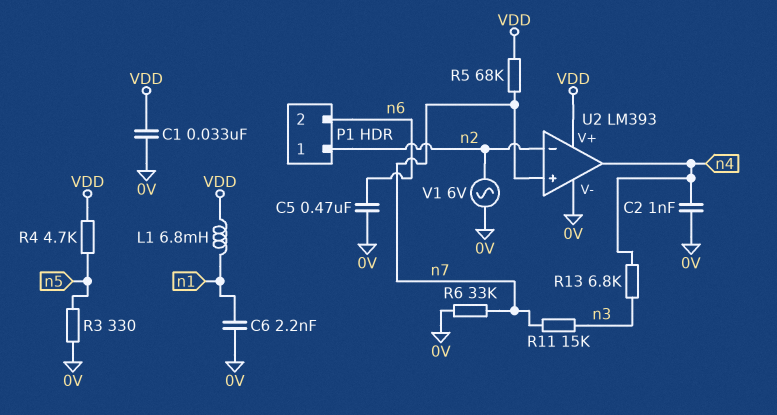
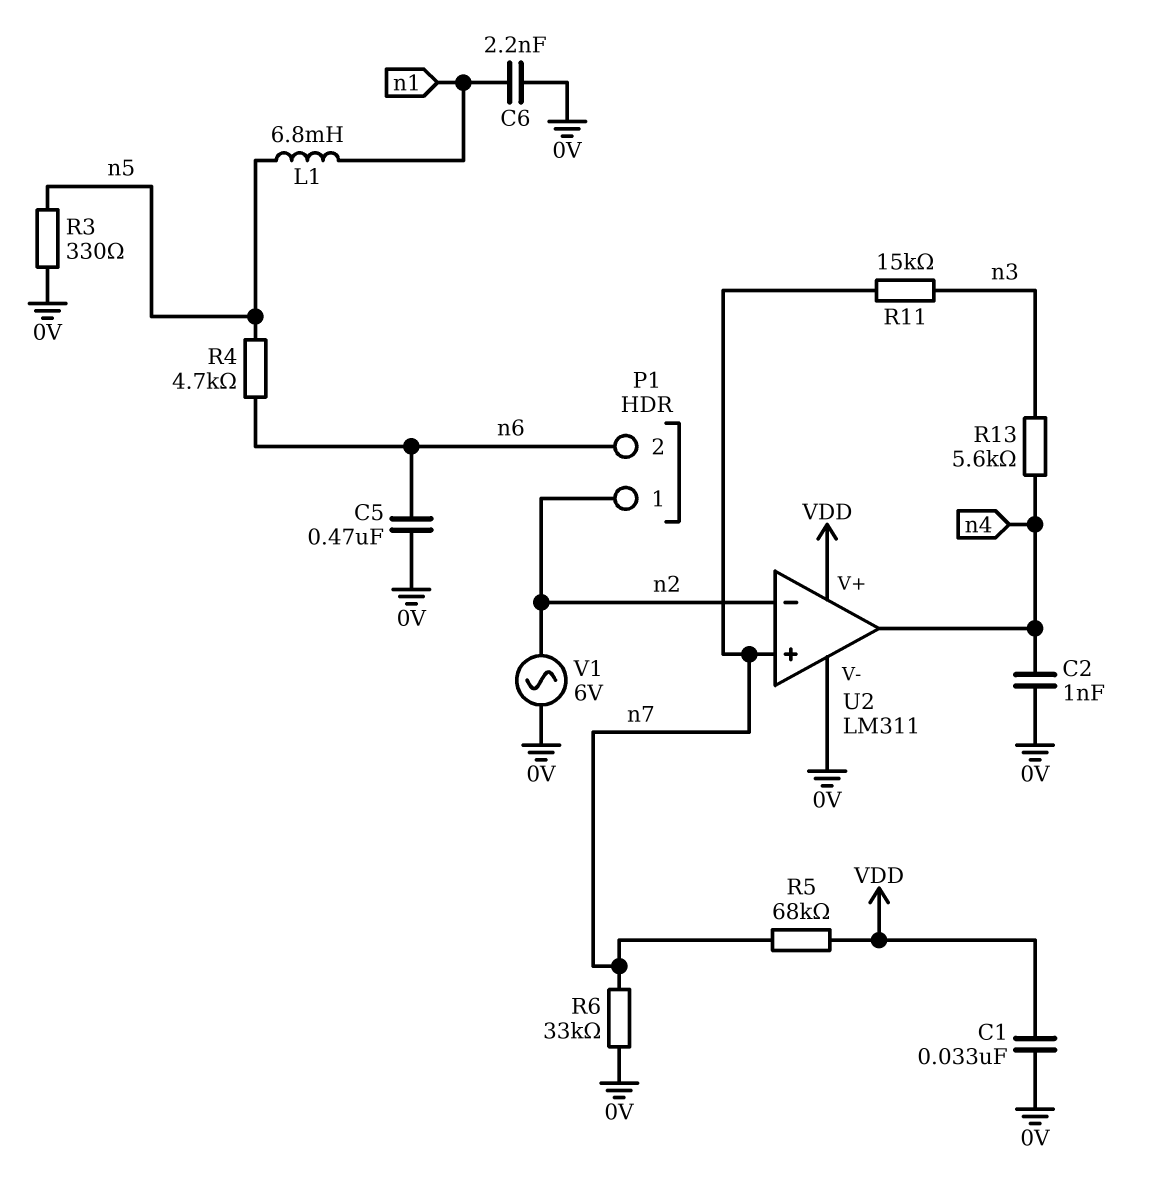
L1: 6.8mH (VDD, n1) -> 6.8mH (n1, n5)
R4: 4.7k (VDD, n5) -> 4.7k (n5, n6)
R13: 6.8k (n3, n4) -> 5.6k (n3, n4)
U2: LM393 -> LM311

